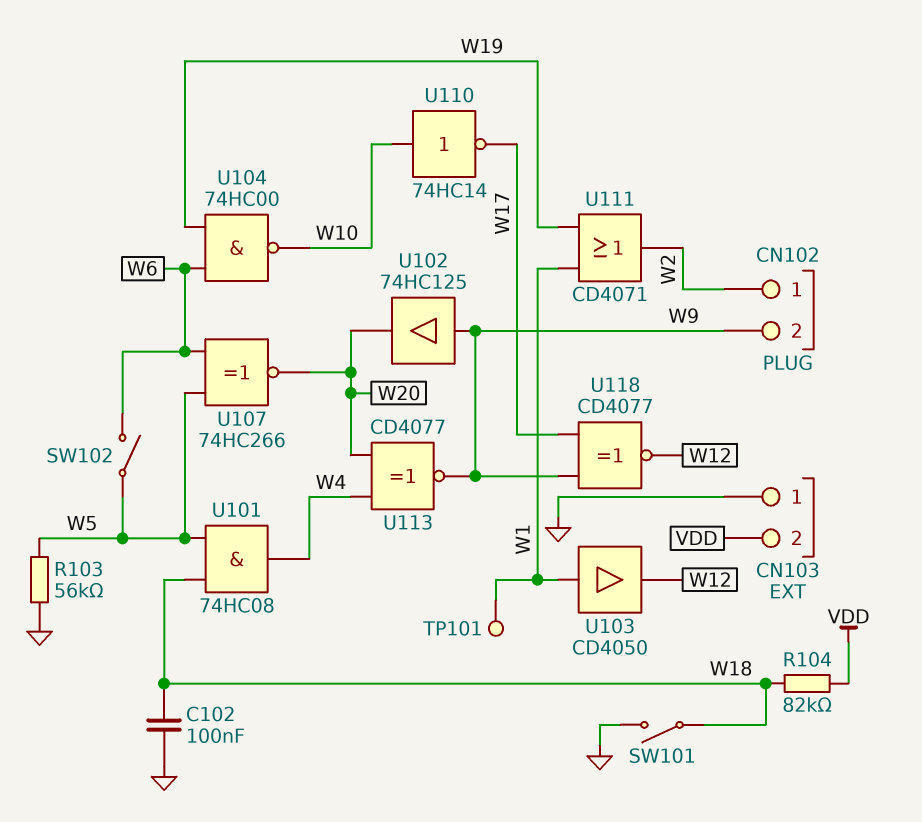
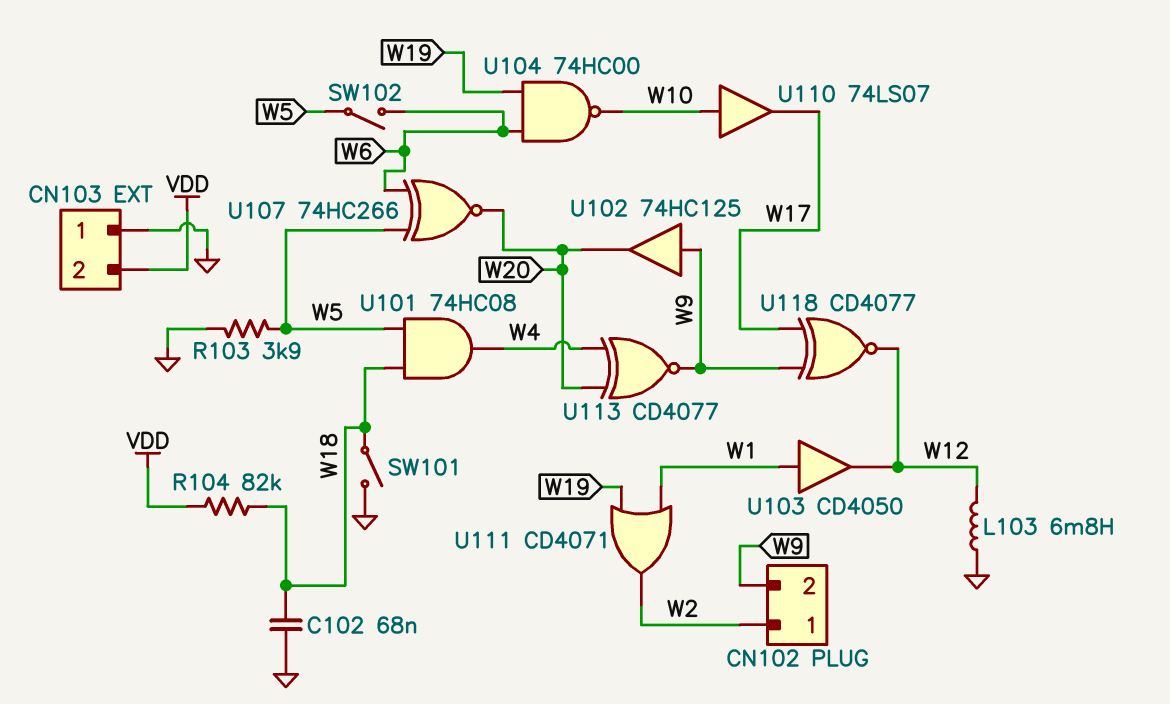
C102: 100nF (GND, W18) -> 68nF (GND, W18)
L103: none -> 6.8mH (GND, W12)
R103: 56k (GND, W5) -> 3.9k (GND, W5)
TP101: test point (W1) -> none
U110: NOT 74HC14 (in W10, out W17) -> buffer 74LS07 (in W10, out W17)

